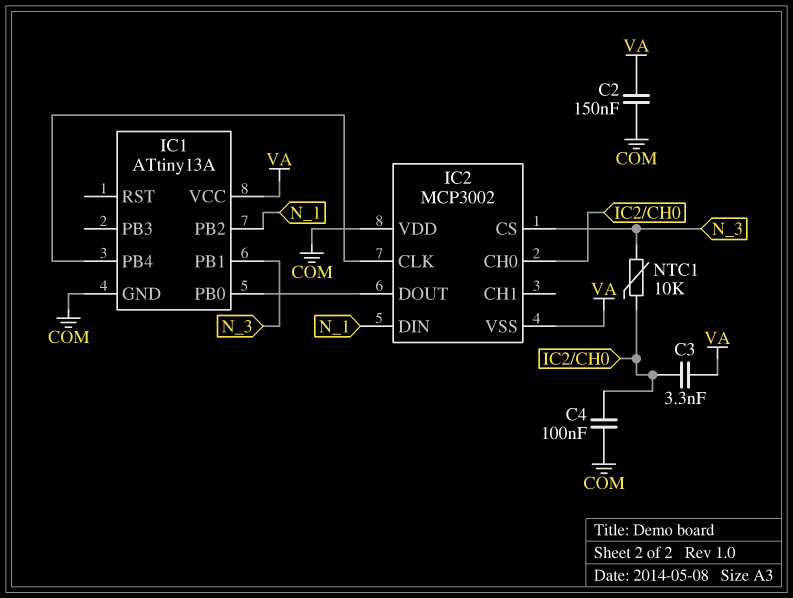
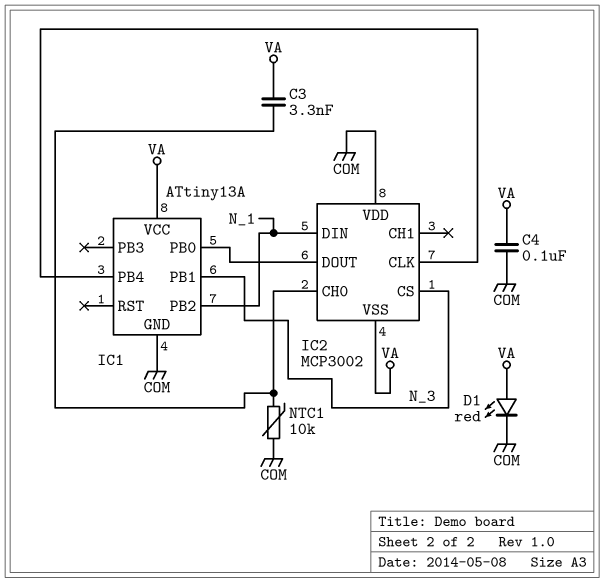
C2: 150nF (COM, VA) -> none
C4: 100nF (COM, IC2/CH0) -> 100nF (COM, VA)
D1: none -> LED red (A VA, K COM)
NTC1: 10k (IC2/CH0, N_3) -> 10k (COM, IC2/CH0)

